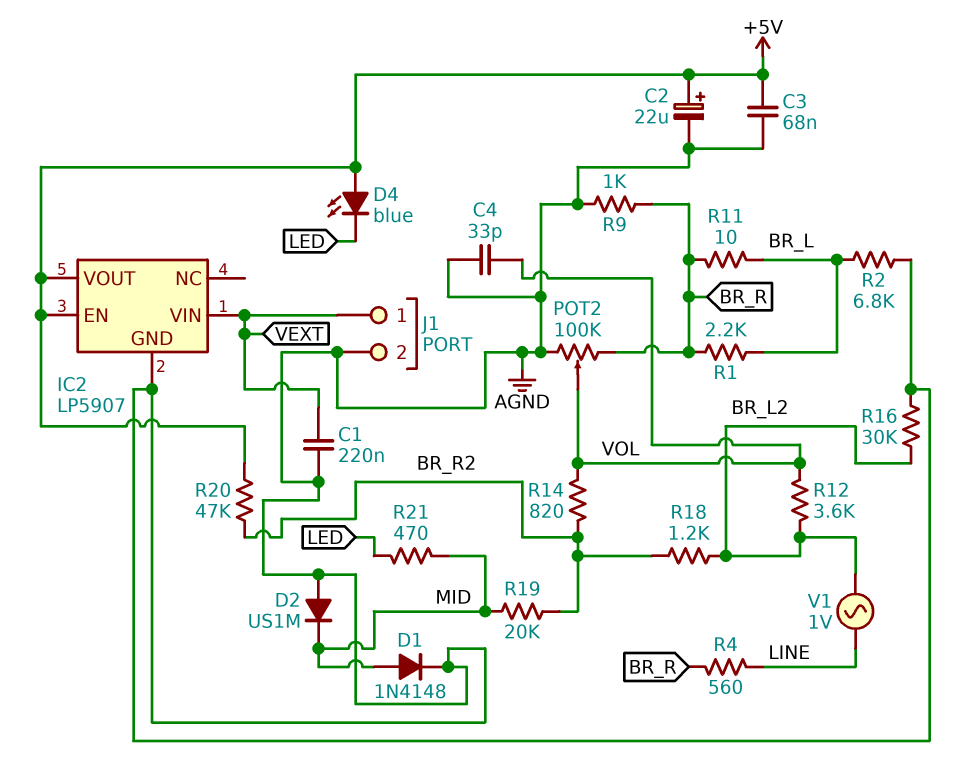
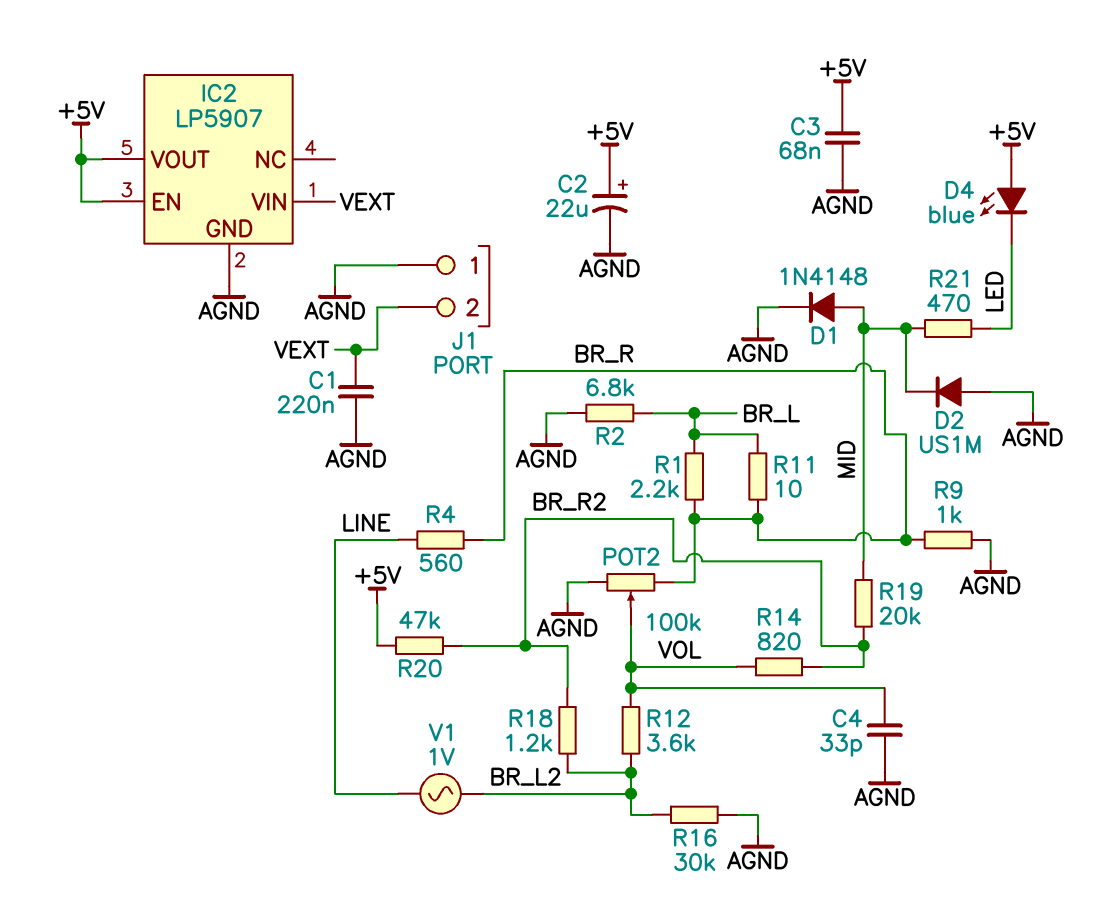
J1 pin 1: VEXT -> AGND
J1 pin 2: AGND -> VEXT

